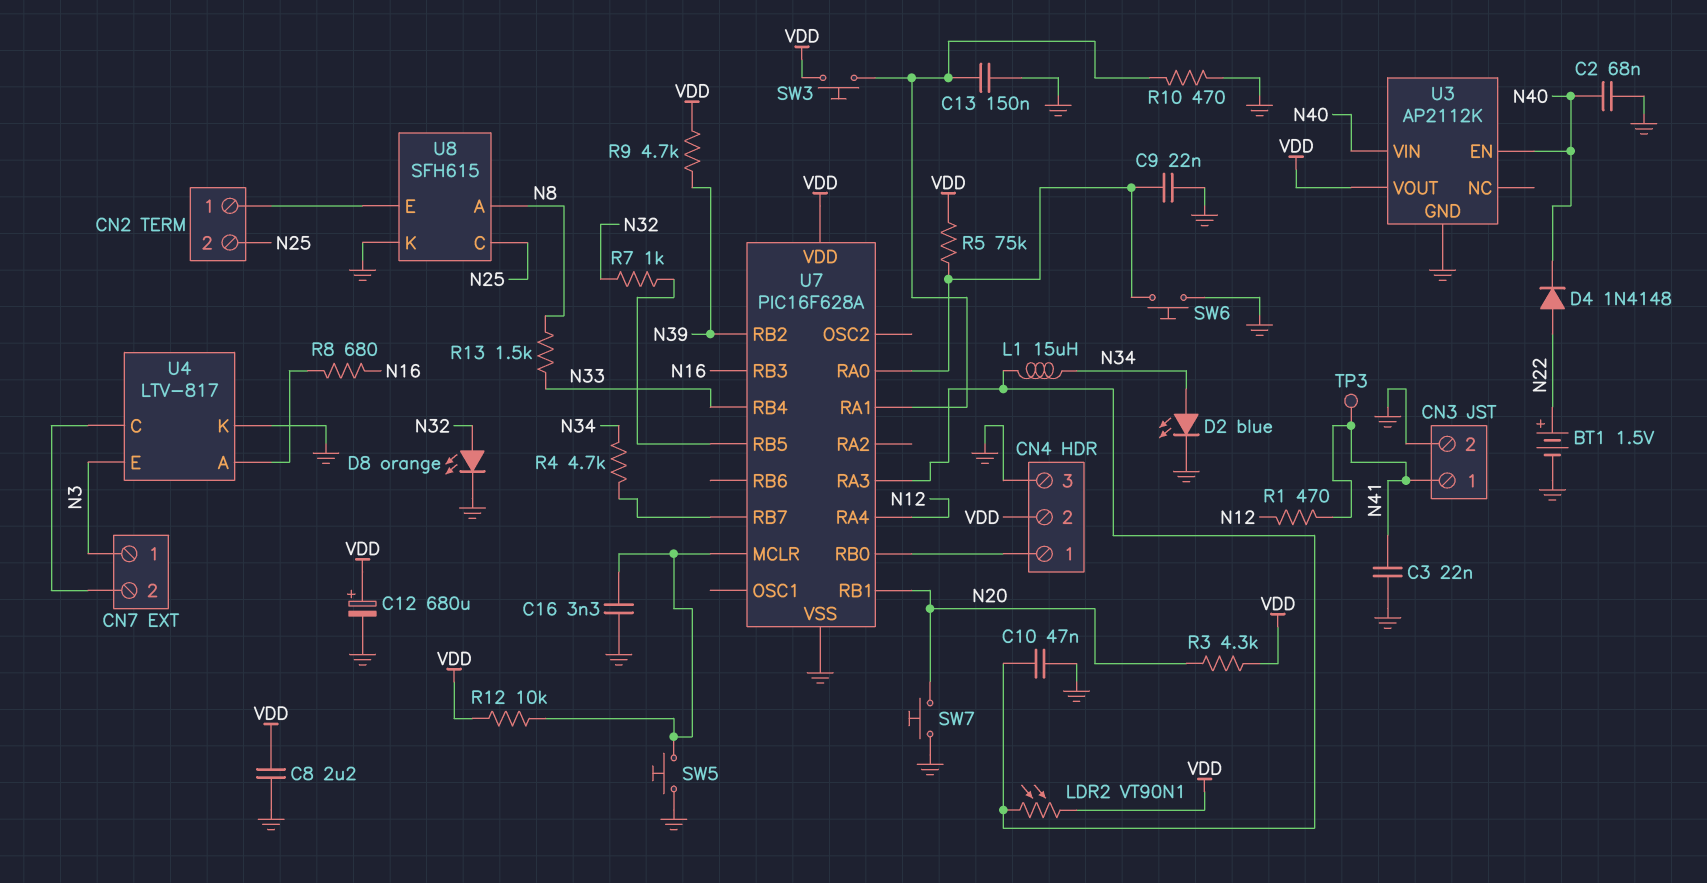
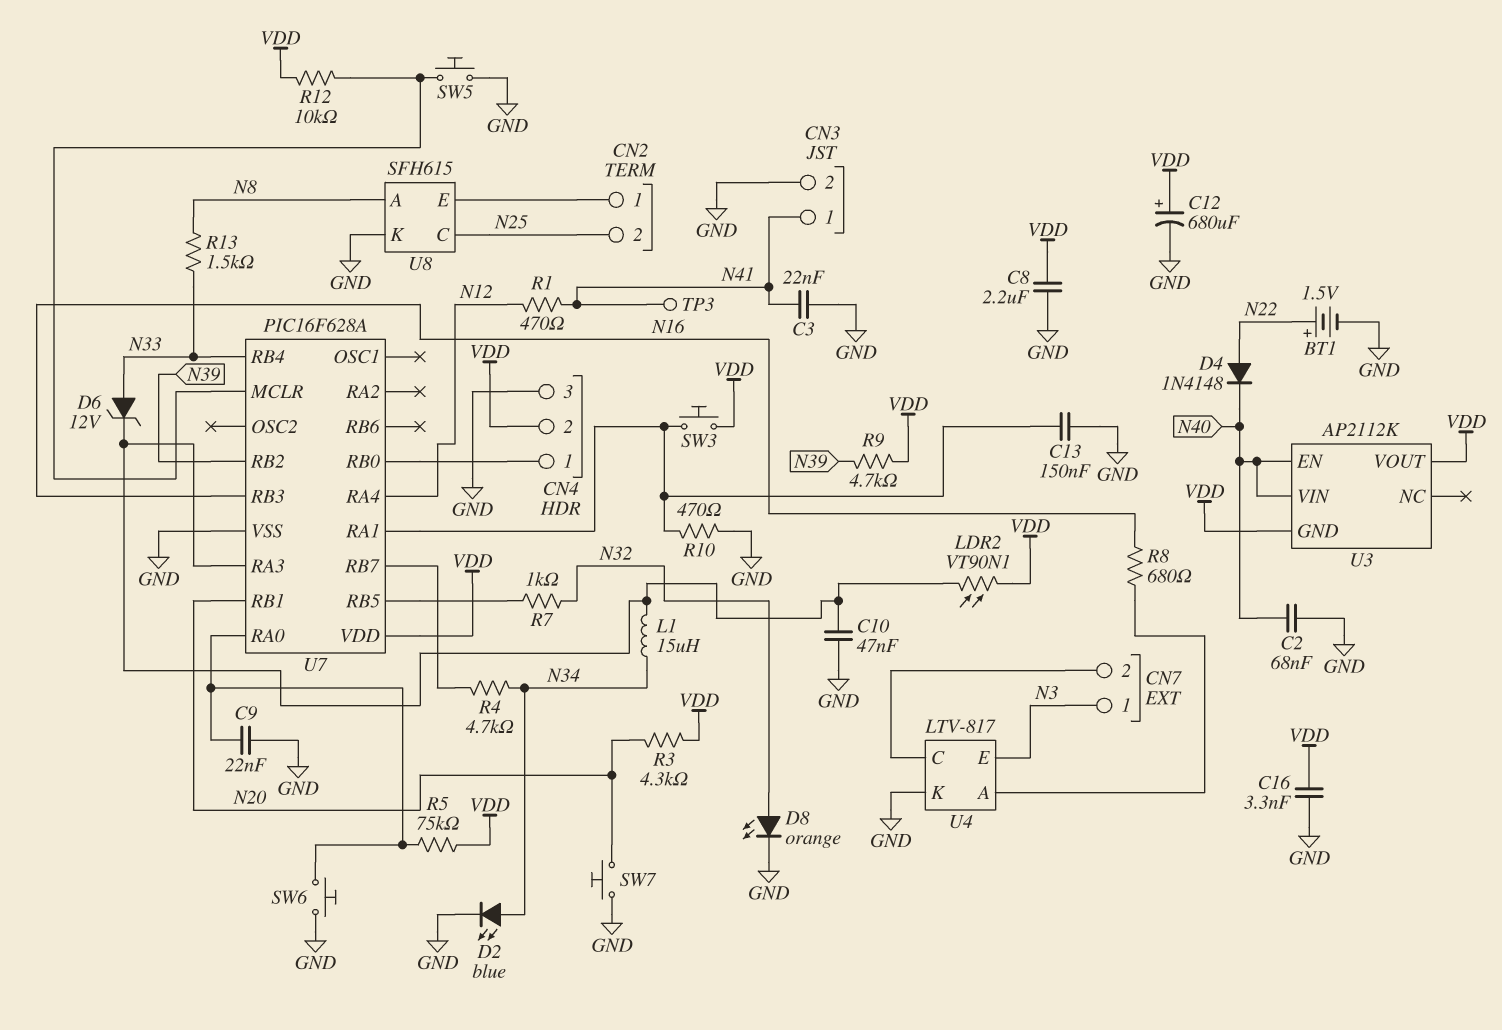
C16: 3.3nF (GND, U7/MCLR) -> 3.3nF (GND, VDD)
D6: none -> zener 12V (A N33, K U7/RA3)
U3 pin GND: GND -> VDD

